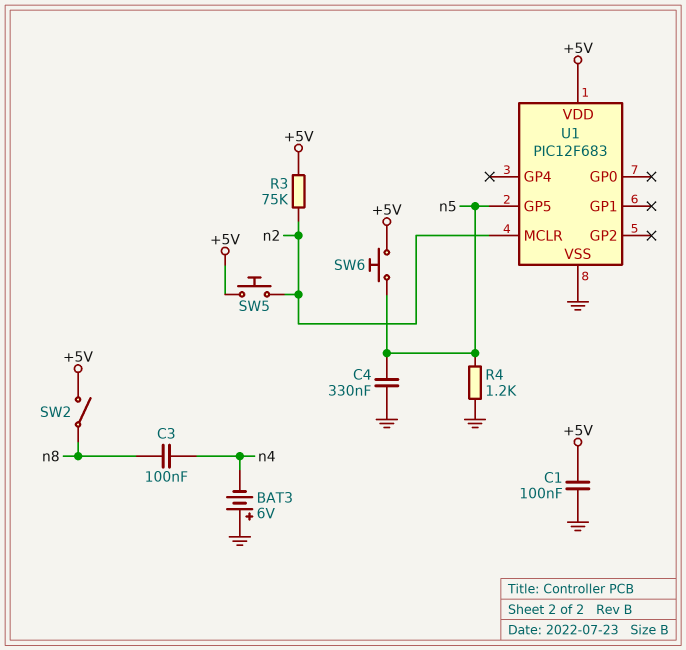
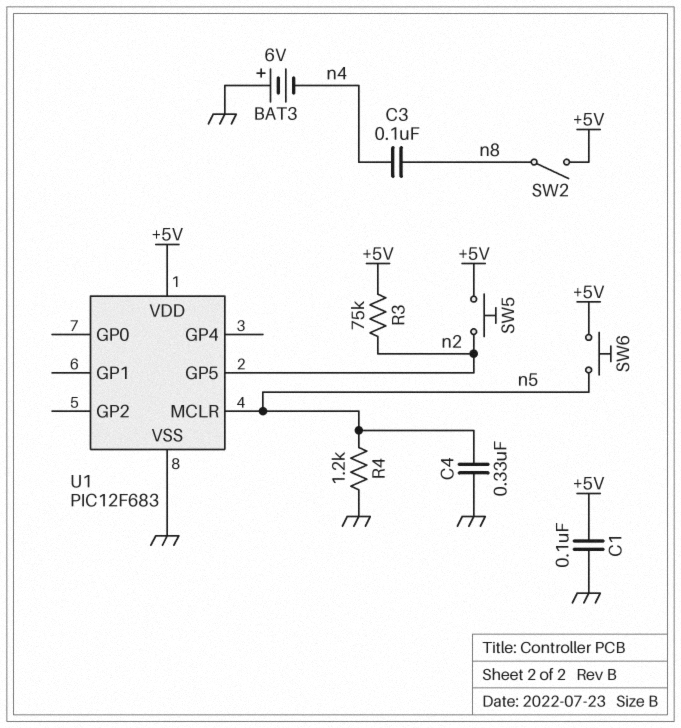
U1 pin GP5: n5 -> n2
U1 pin MCLR: n2 -> n5

